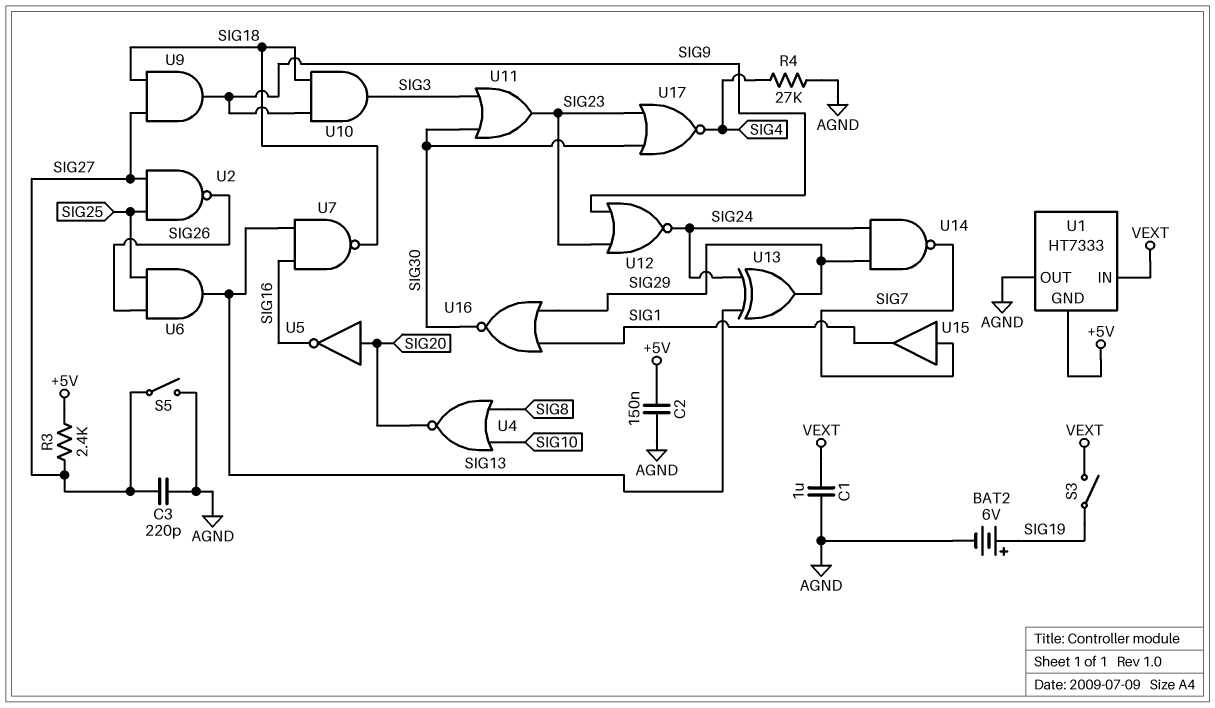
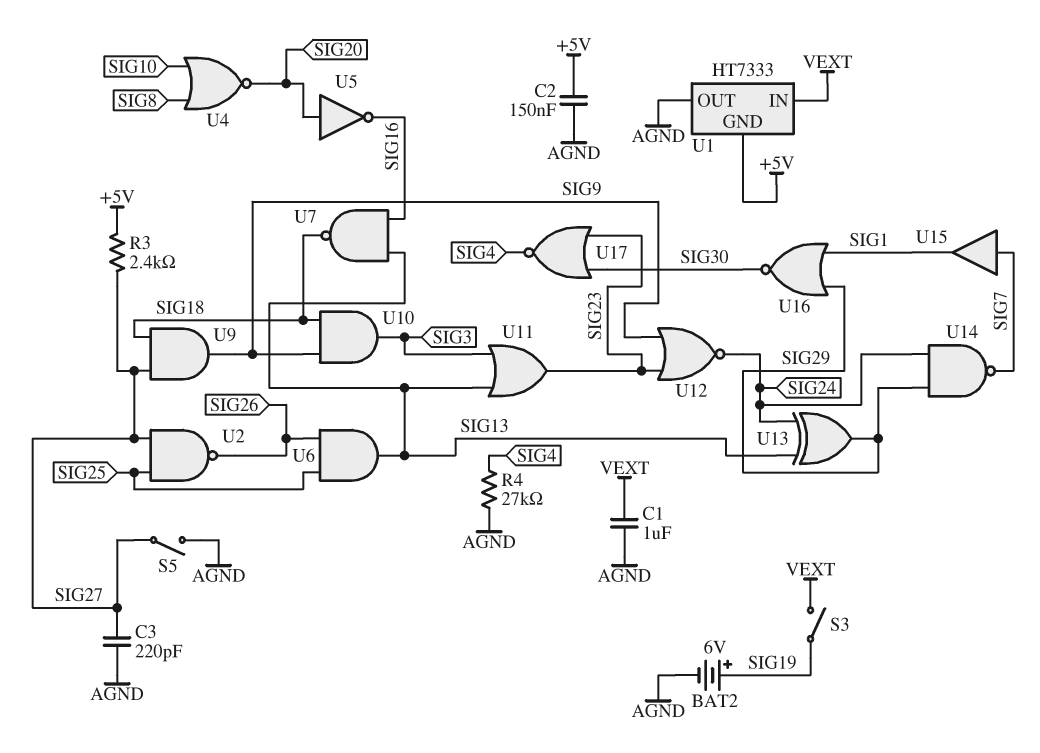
U11: OR (in SIG3, in SIG30, out SIG23) -> OR (in SIG3, in SIG13, out SIG23)

